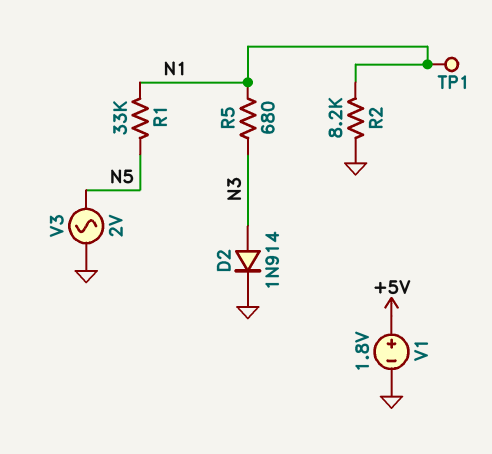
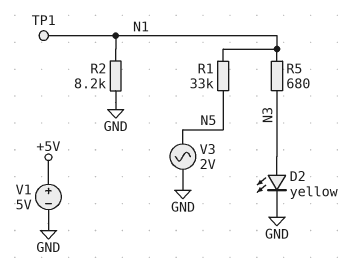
D2: diode 1N914 (A N3, K GND) -> LED yellow (A N3, K GND)
V1: 1.8V (plus +5V, minus GND) -> 5V (plus +5V, minus GND)

